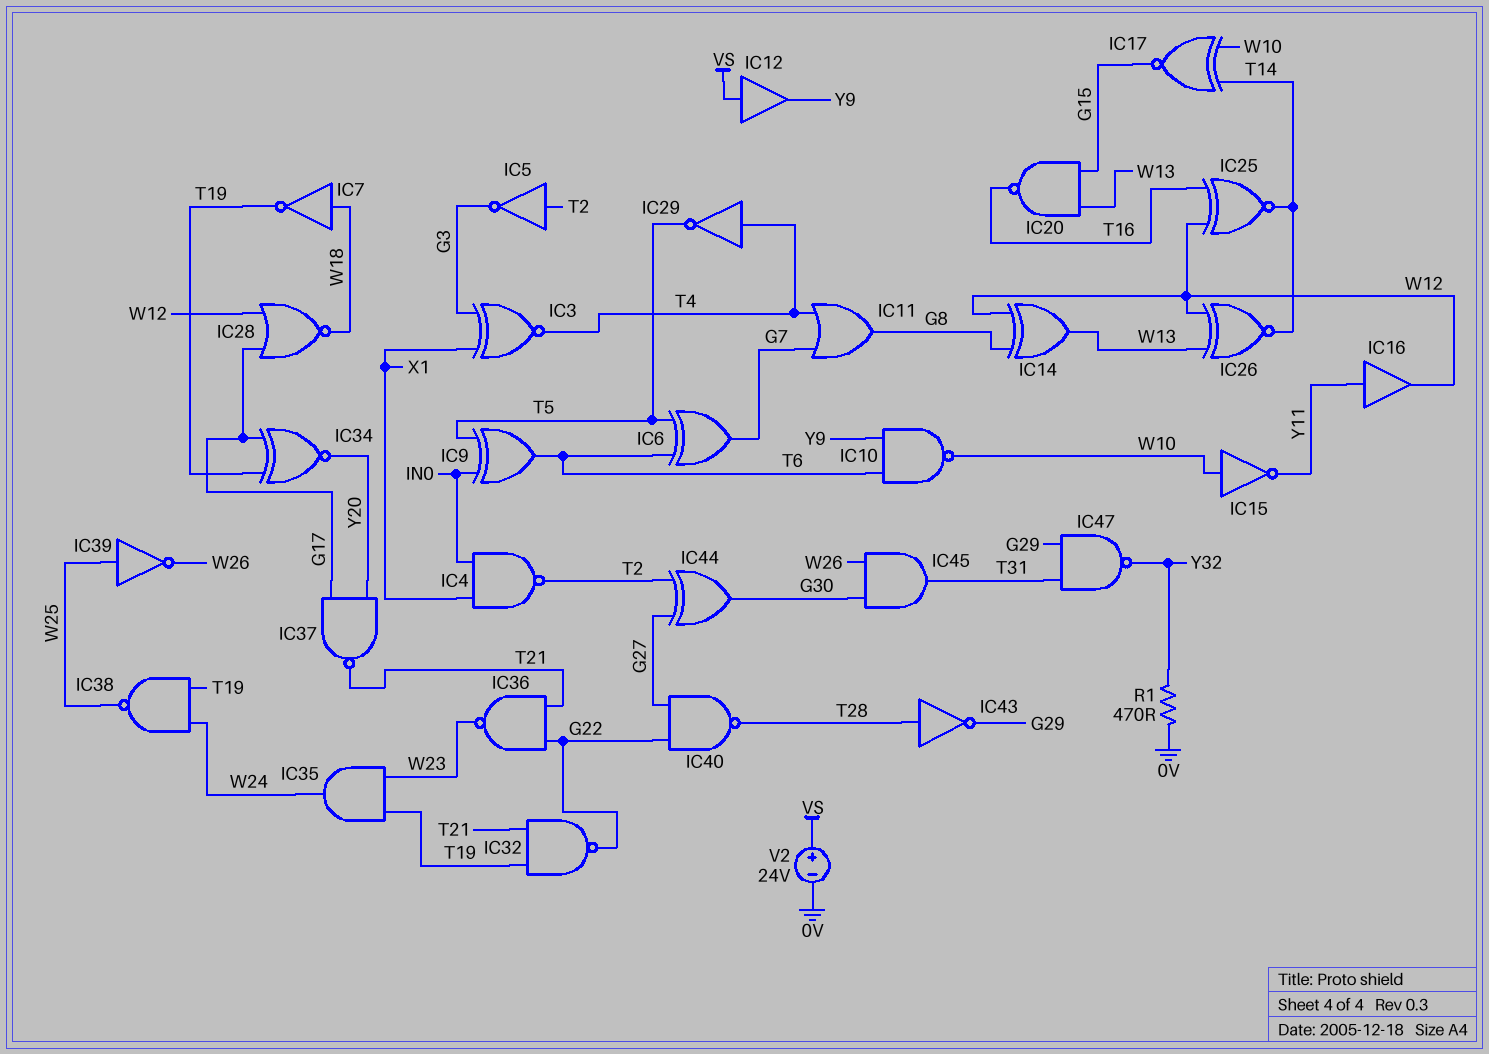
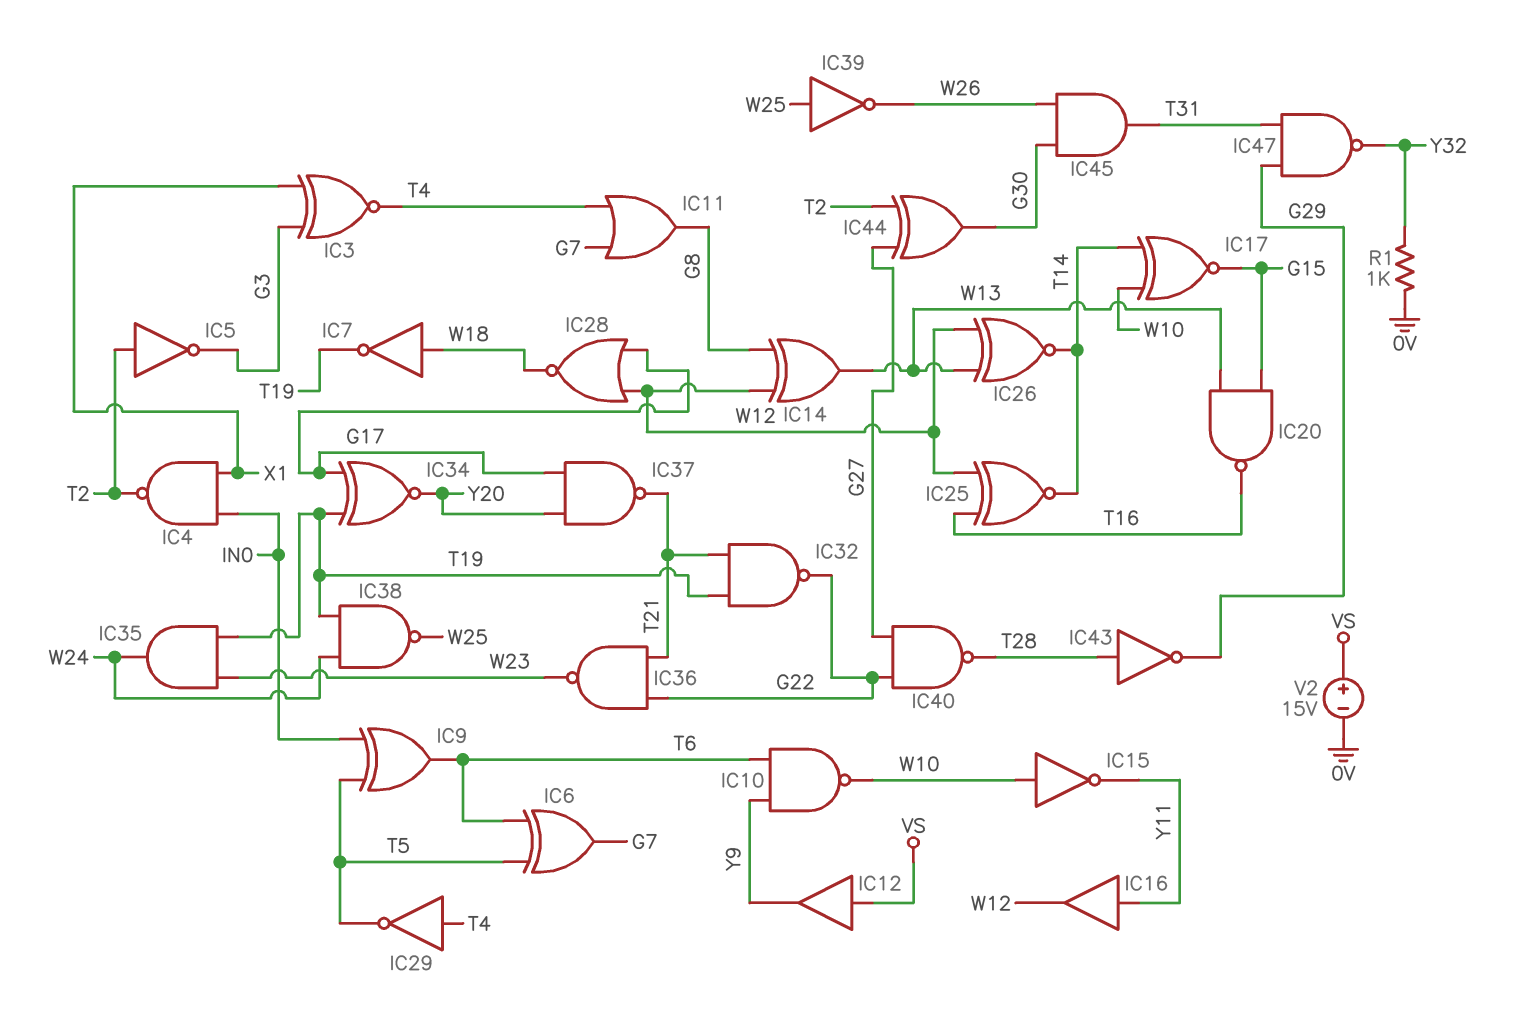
R1: 470 (0V, Y32) -> 1k (0V, Y32)
V2: 24V (plus VS, minus 0V) -> 15V (plus VS, minus 0V)

